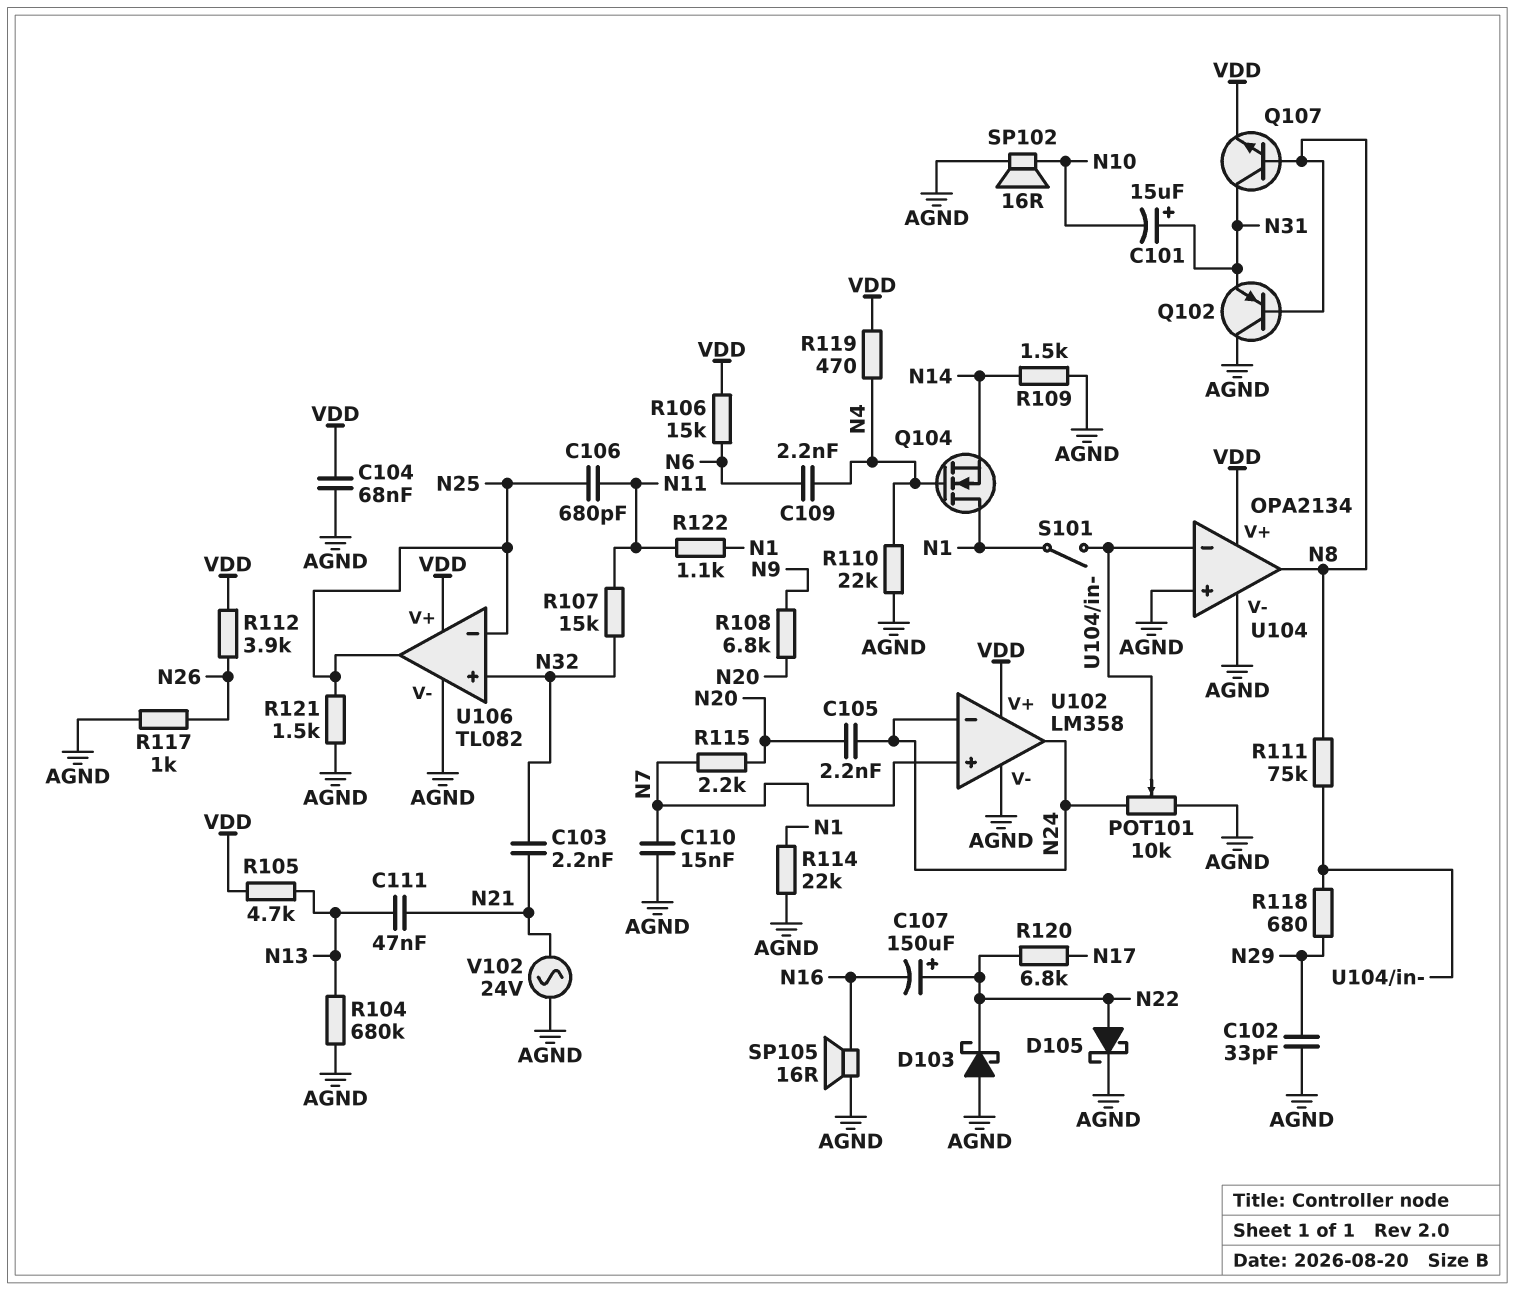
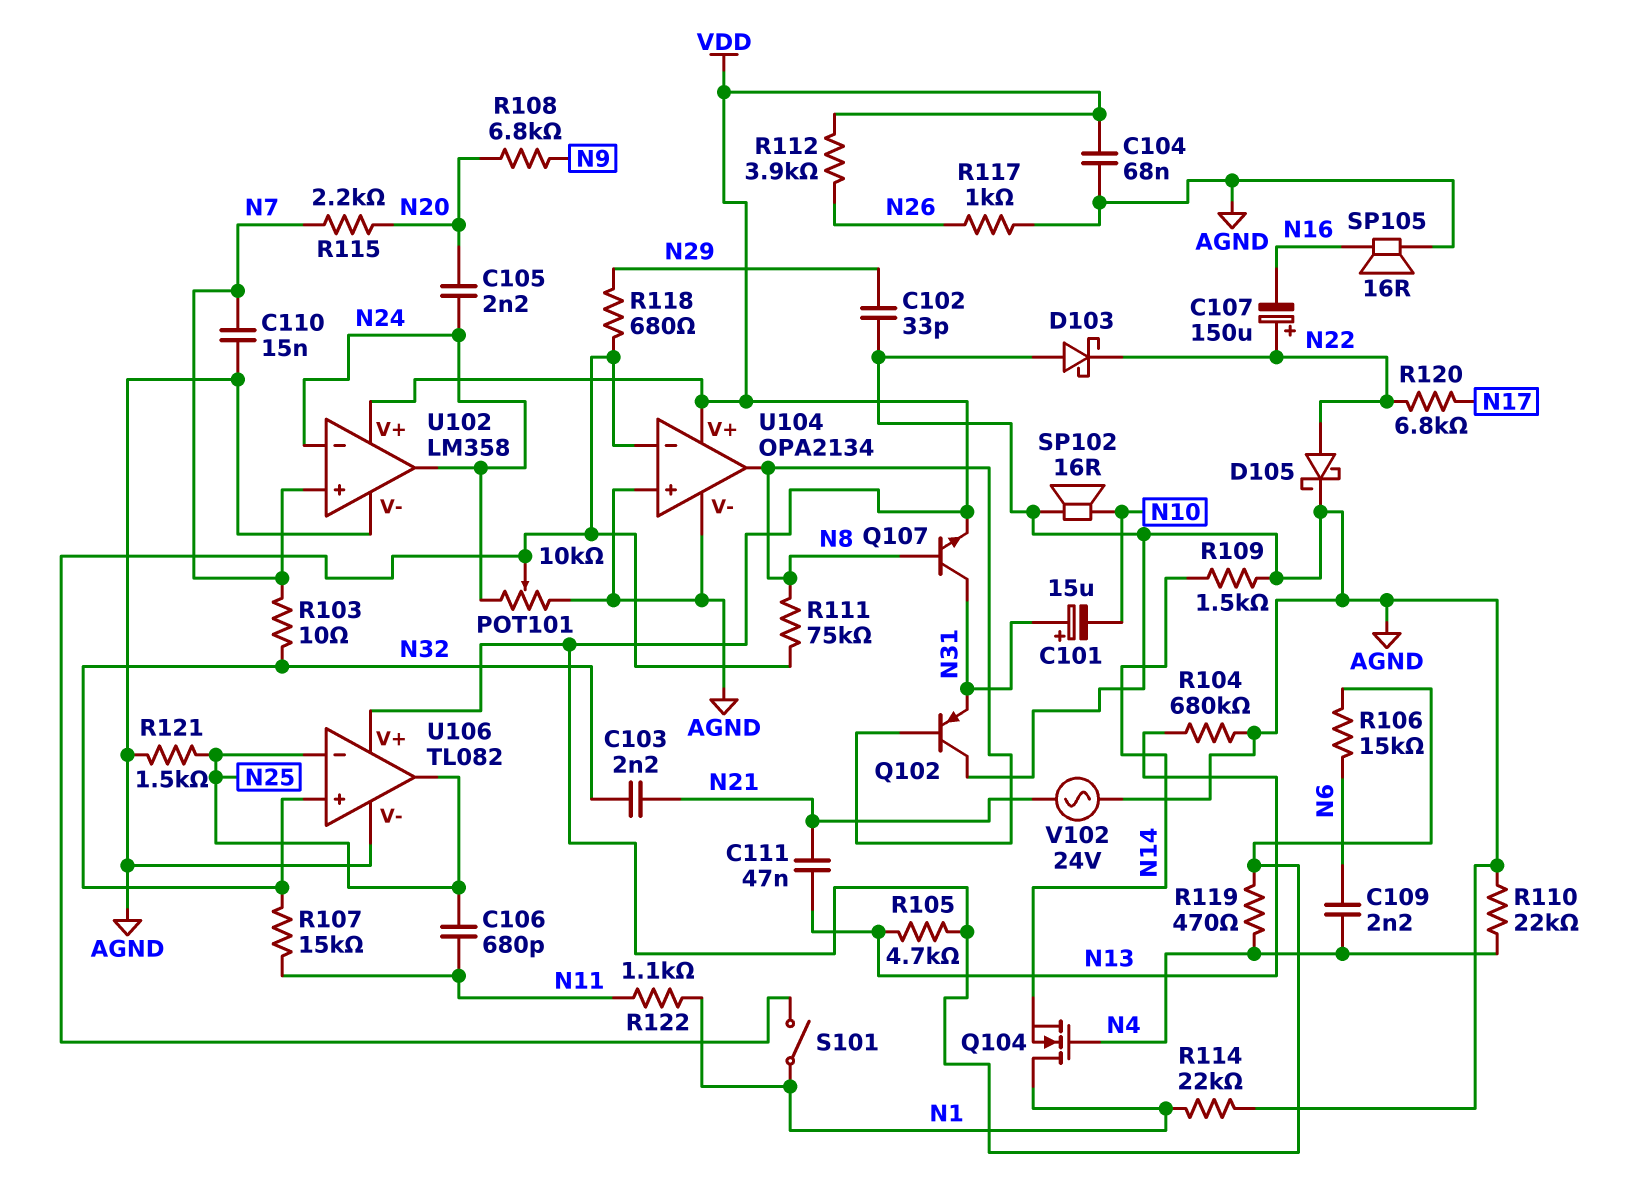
R103: none -> 10 (N7, N32)

